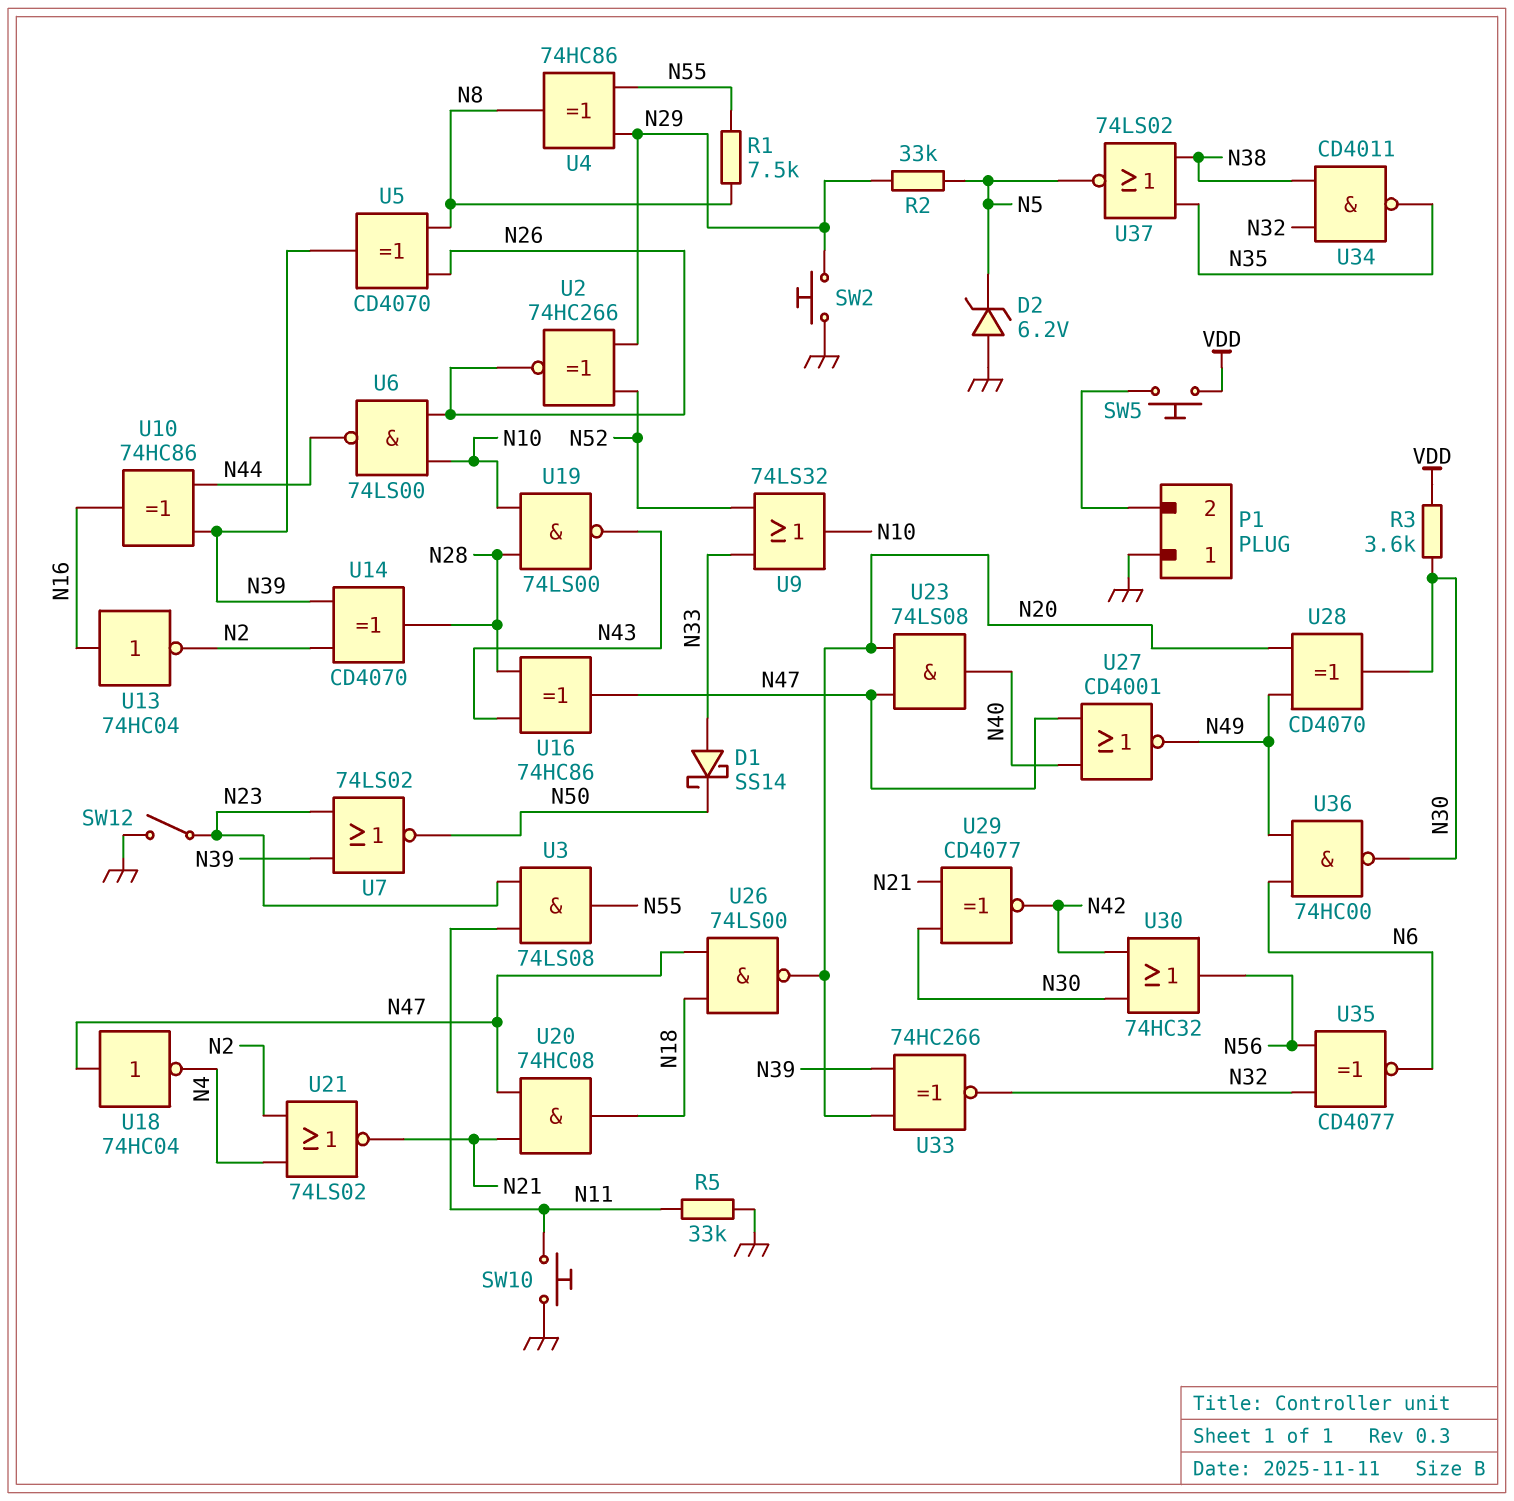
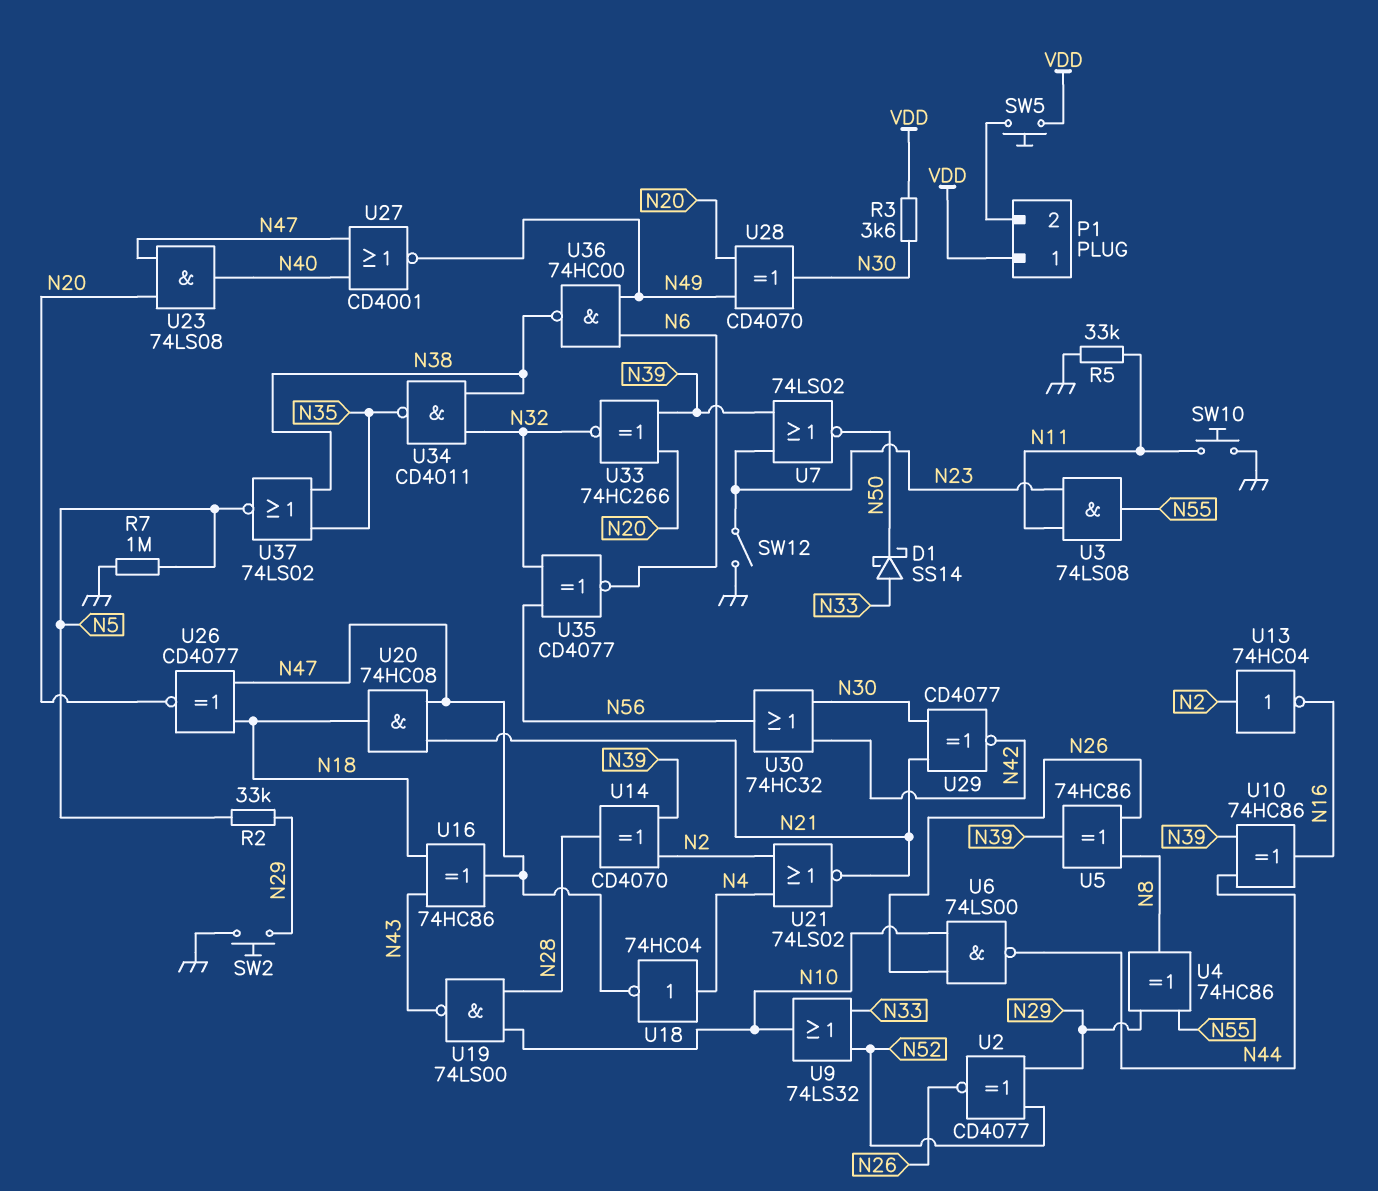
D2: zener 6.2V (A GND, K N5) -> none
P1 pin 1: GND -> VDD
R1: 7.5k (N8, N55) -> none
R7: none -> 1M (GND, N5)
U2: XNOR 74HC266 (in N29, in N52, out N26) -> XNOR CD4077 (in N29, in N52, out N26)
U5: XOR CD4070 (in N8, in N26, out N39) -> XOR 74HC86 (in N8, in N26, out N39)
U13: NOT 74HC04 (in N16, out N2) -> NOT 74HC04 (in N2, out N16)
U16: XOR 74HC86 (in N28, in N43, out N47) -> XOR 74HC86 (in N18, in N43, out N47)
U18: NOT 74HC04 (in N47, out N4) -> NOT 74HC04 (in N4, out N47)
U26: NAND 74LS00 (in N18, in N47, out N20) -> XNOR CD4077 (in N18, in N47, out N20)
U36: NAND 74HC00 (in N6, in N49, out N30) -> NAND 74HC00 (in N6, in N49, out N38)

